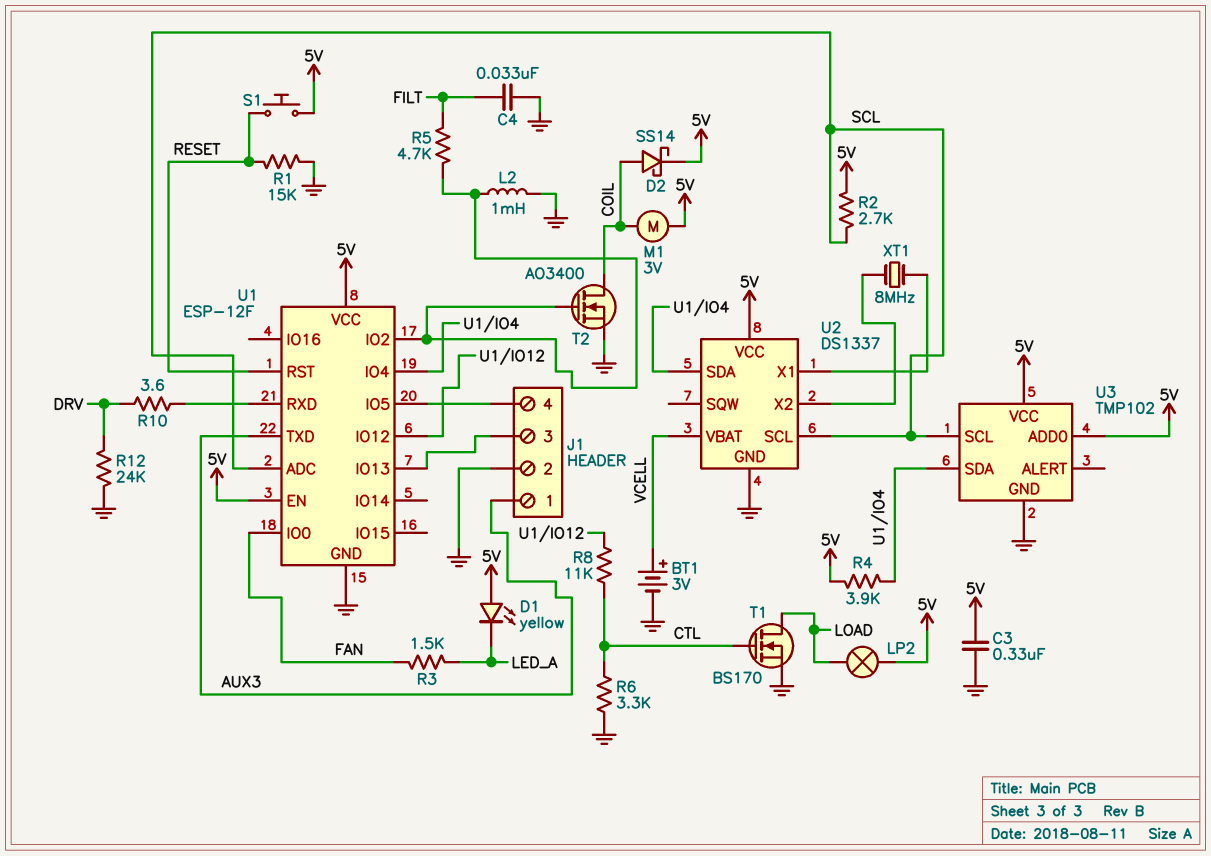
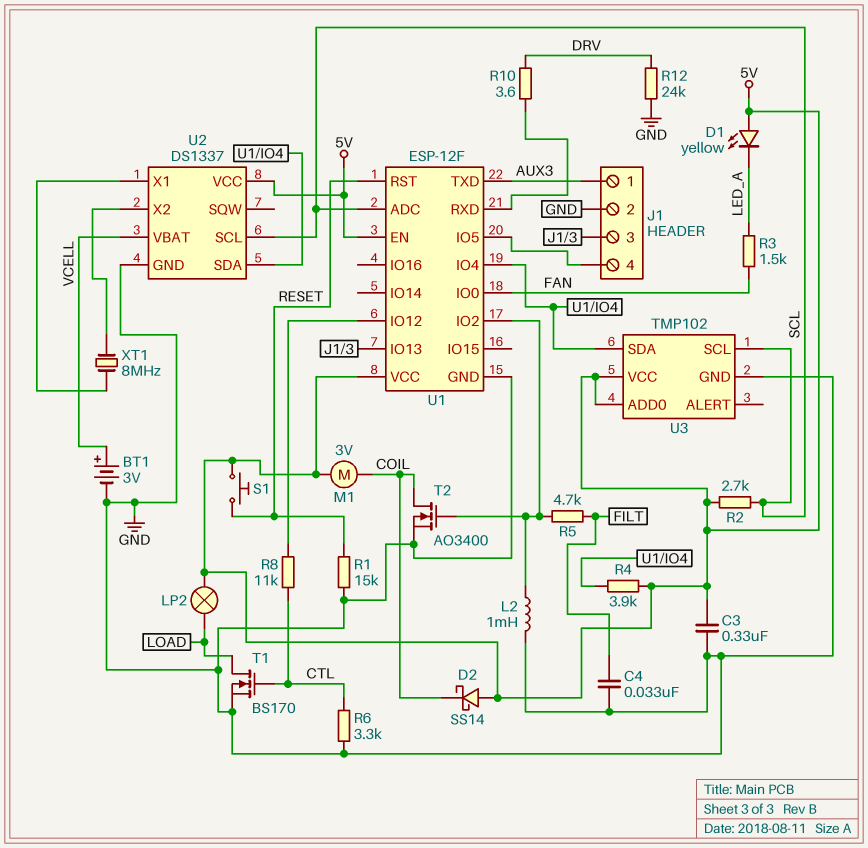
D2: schottky SS14 (A COIL, K 5V) -> schottky SS14 (A 5V, K COIL)

